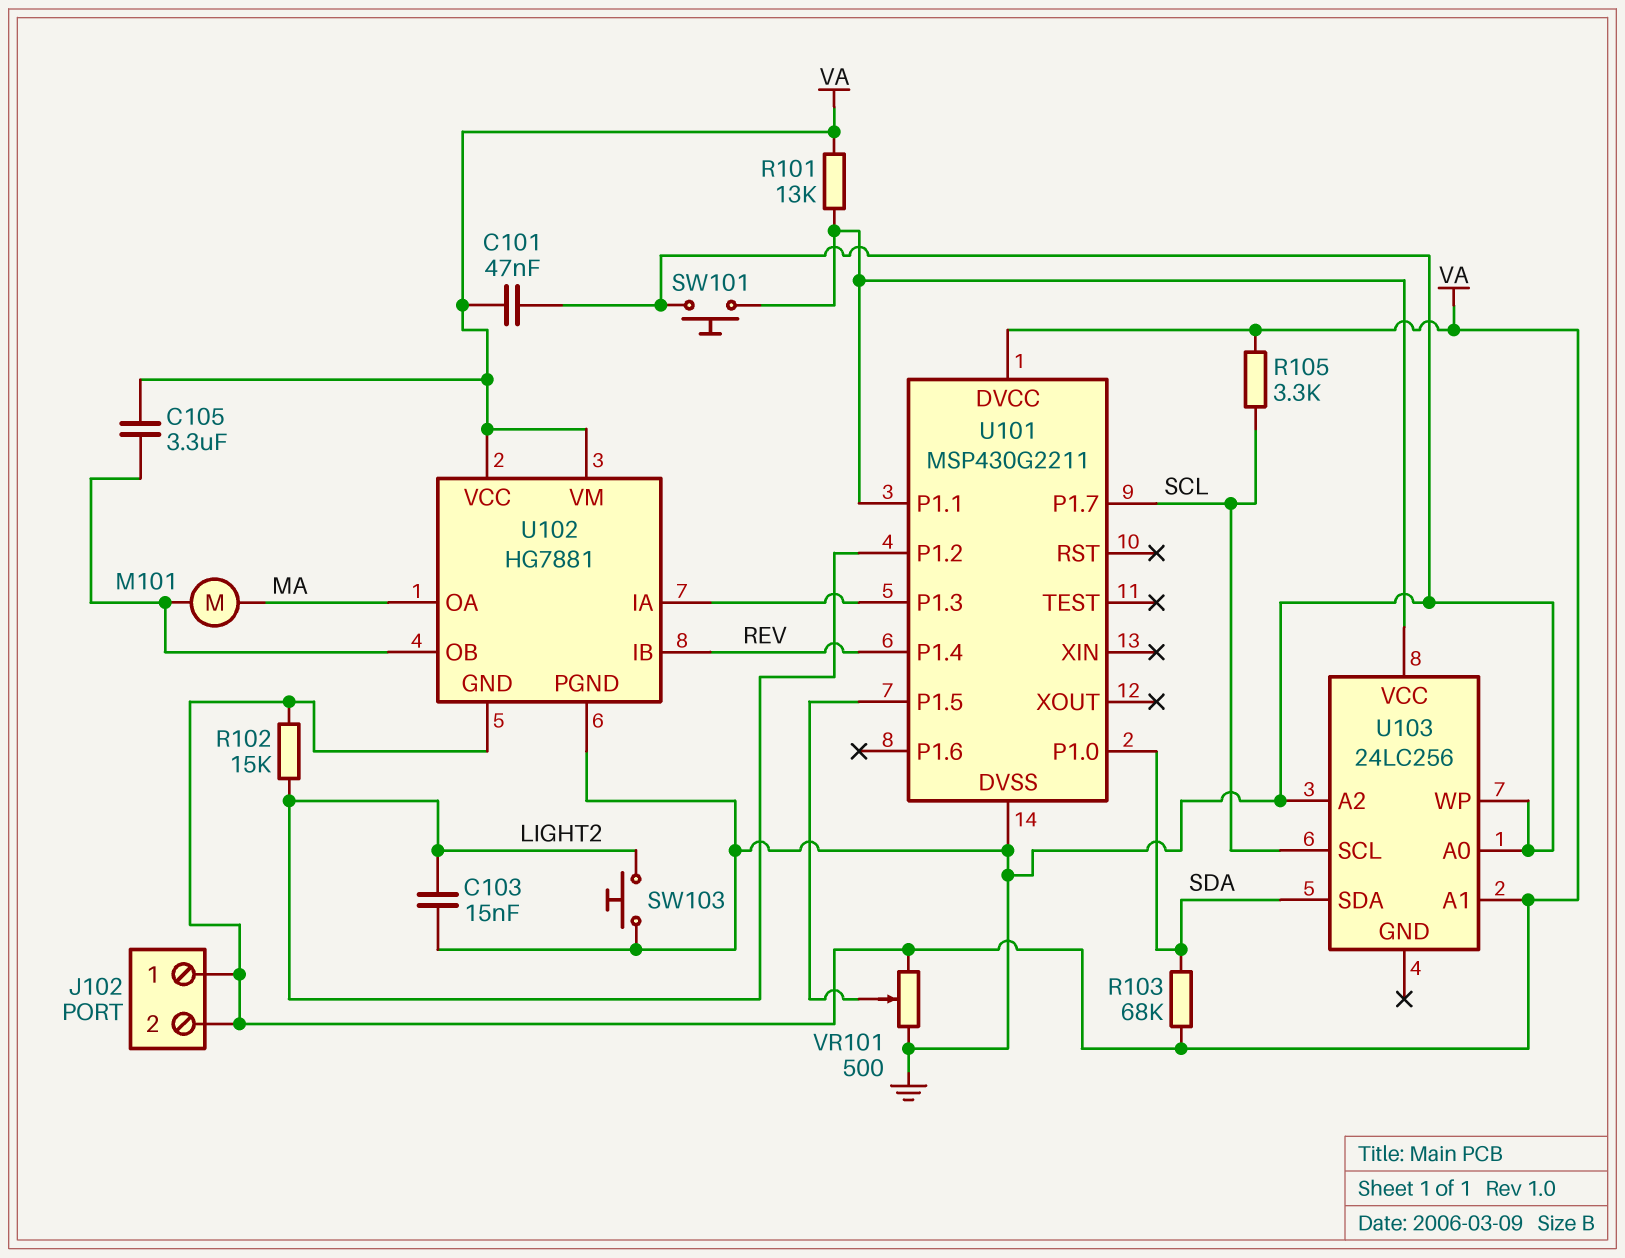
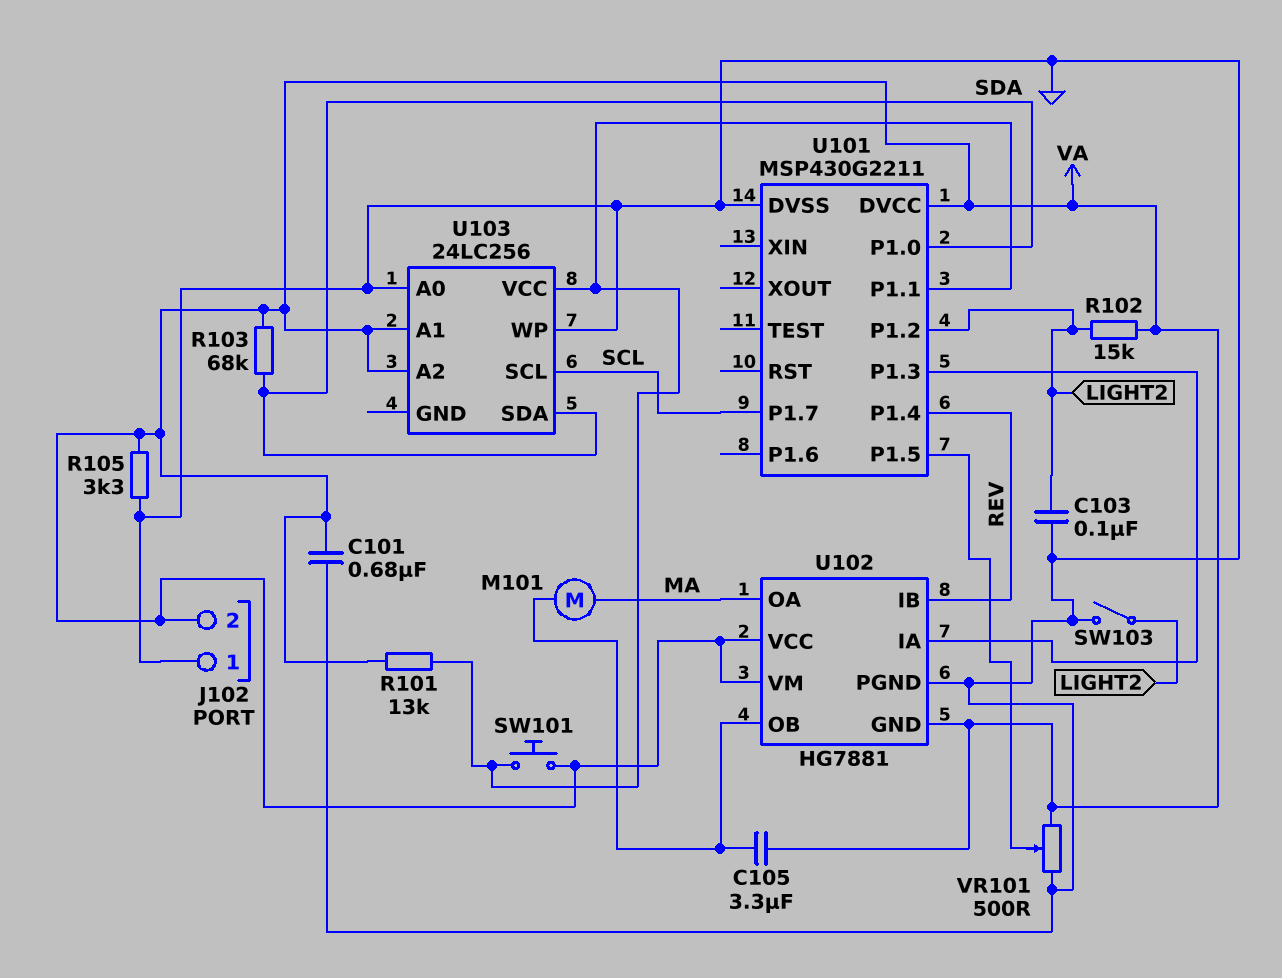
C101: 47nF (GND, VA) -> 680nF (GND, VA)
C103: 15nF (GND, LIGHT2) -> 100nF (GND, LIGHT2)
J102 pin 1: VA -> GND
R105: 3.3k (SCL, VA) -> 3.3k (GND, VA)
SW101: button (GND, U101/P1.1) -> button (U101/P1.1, VA)
SW103: button (GND, LIGHT2) -> switch (GND, LIGHT2)
U103 pin A2: GND -> VA

